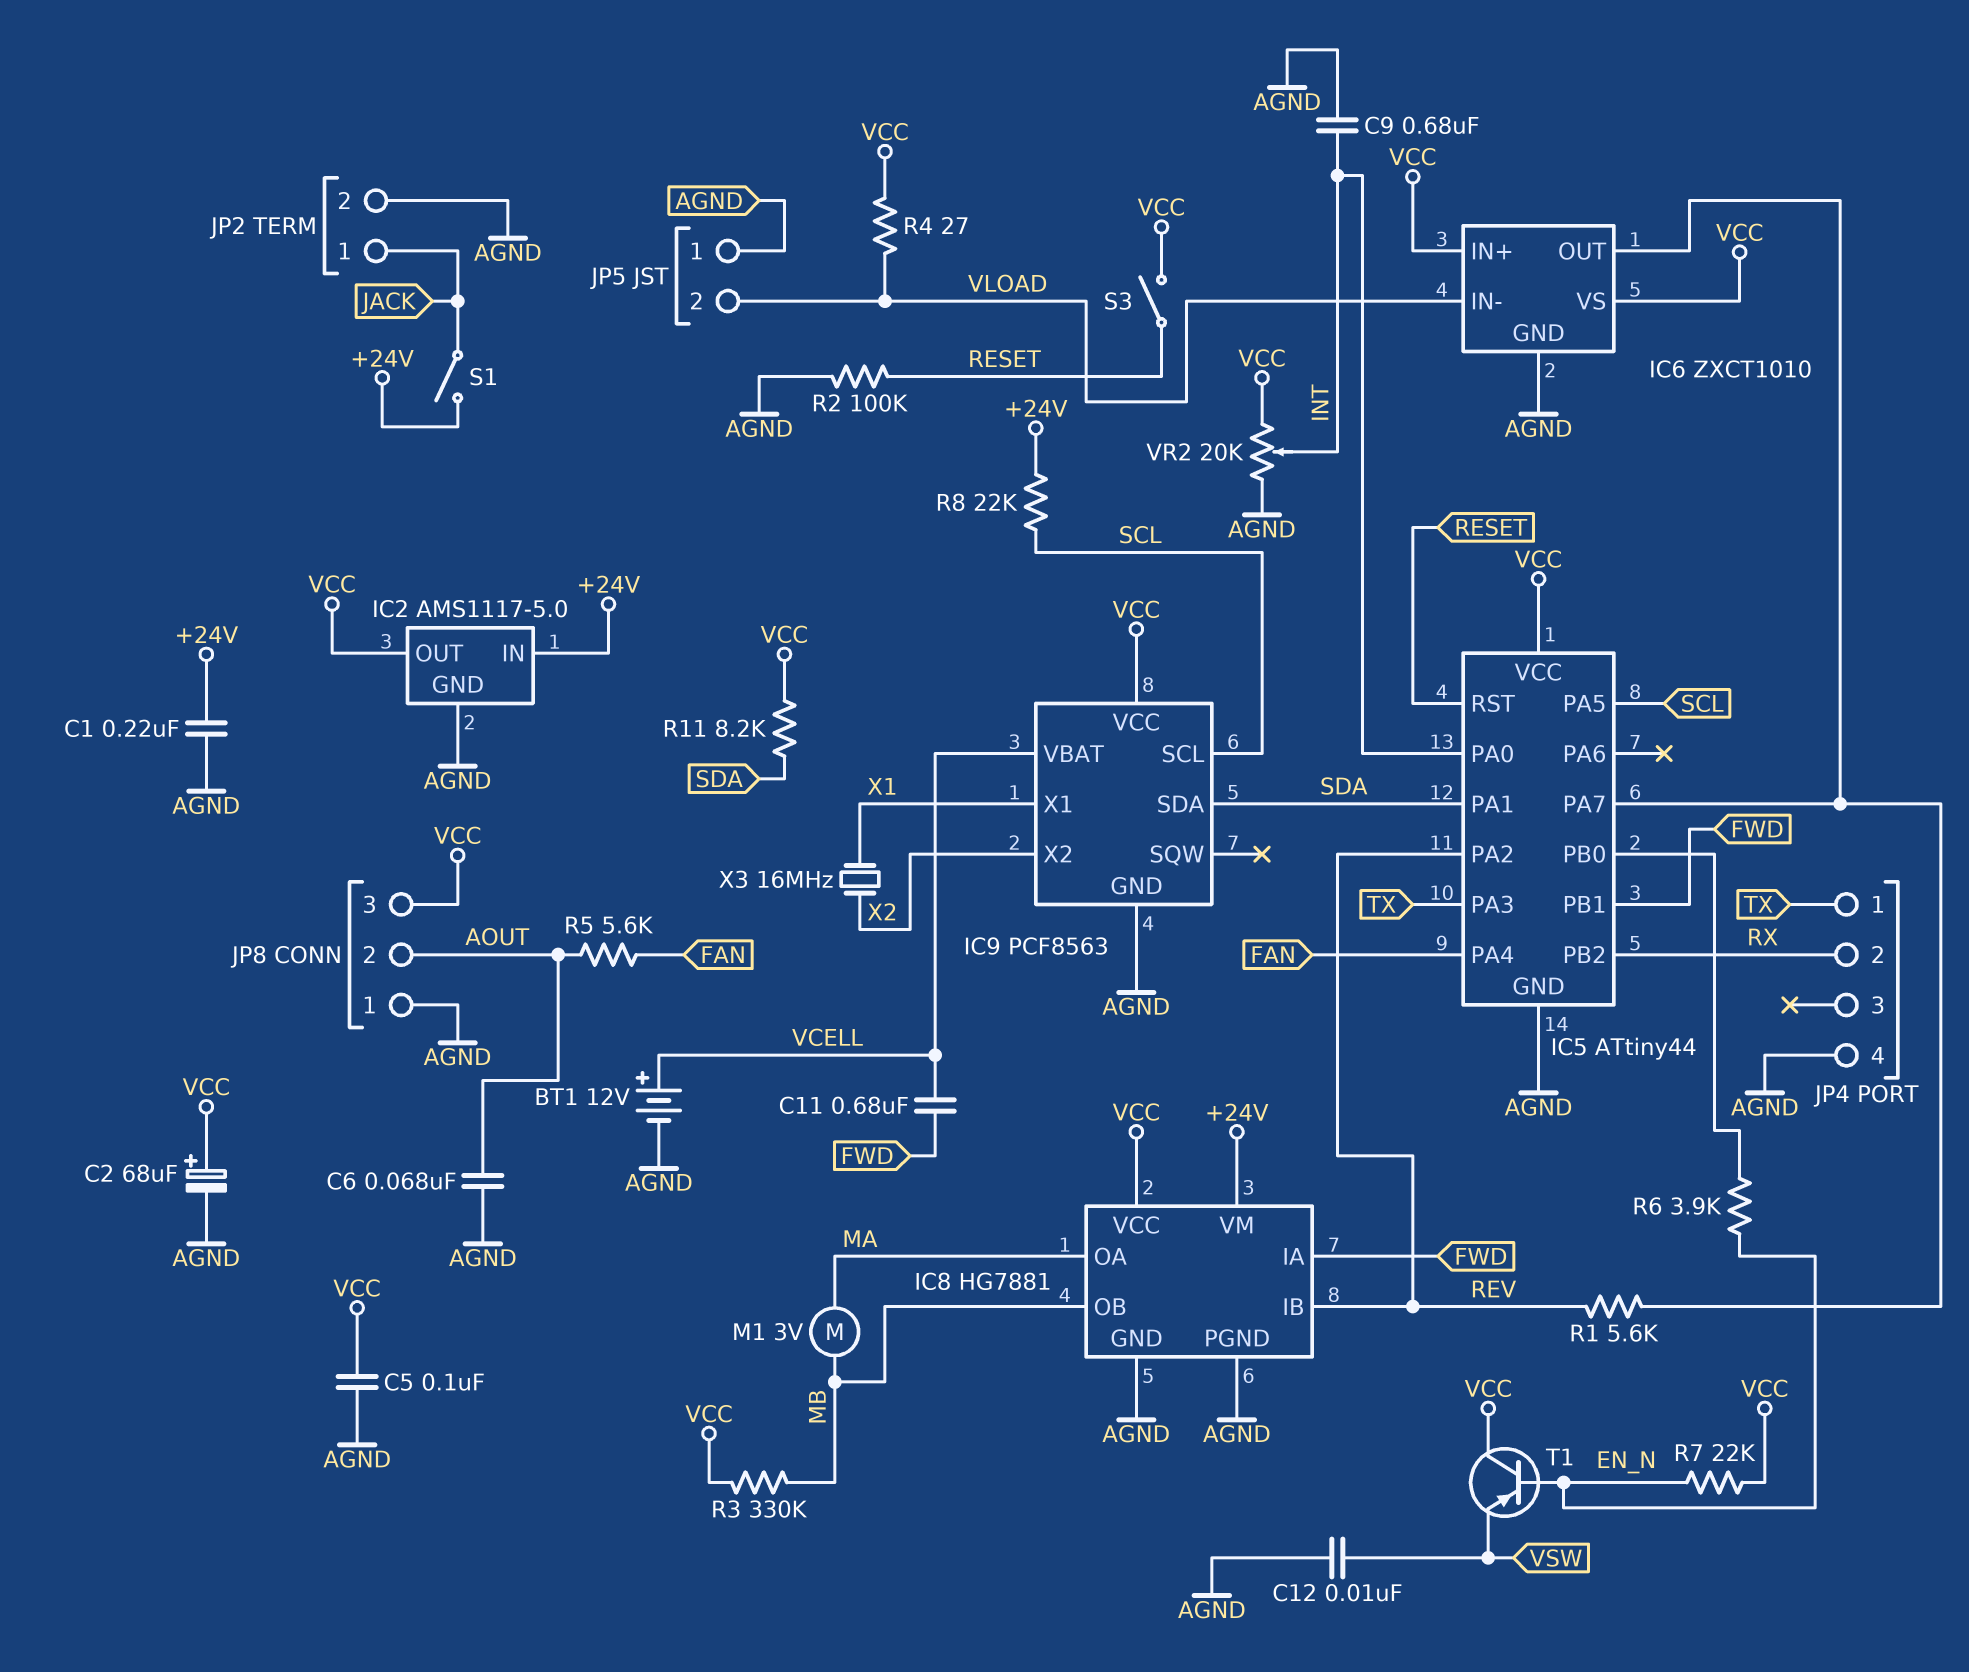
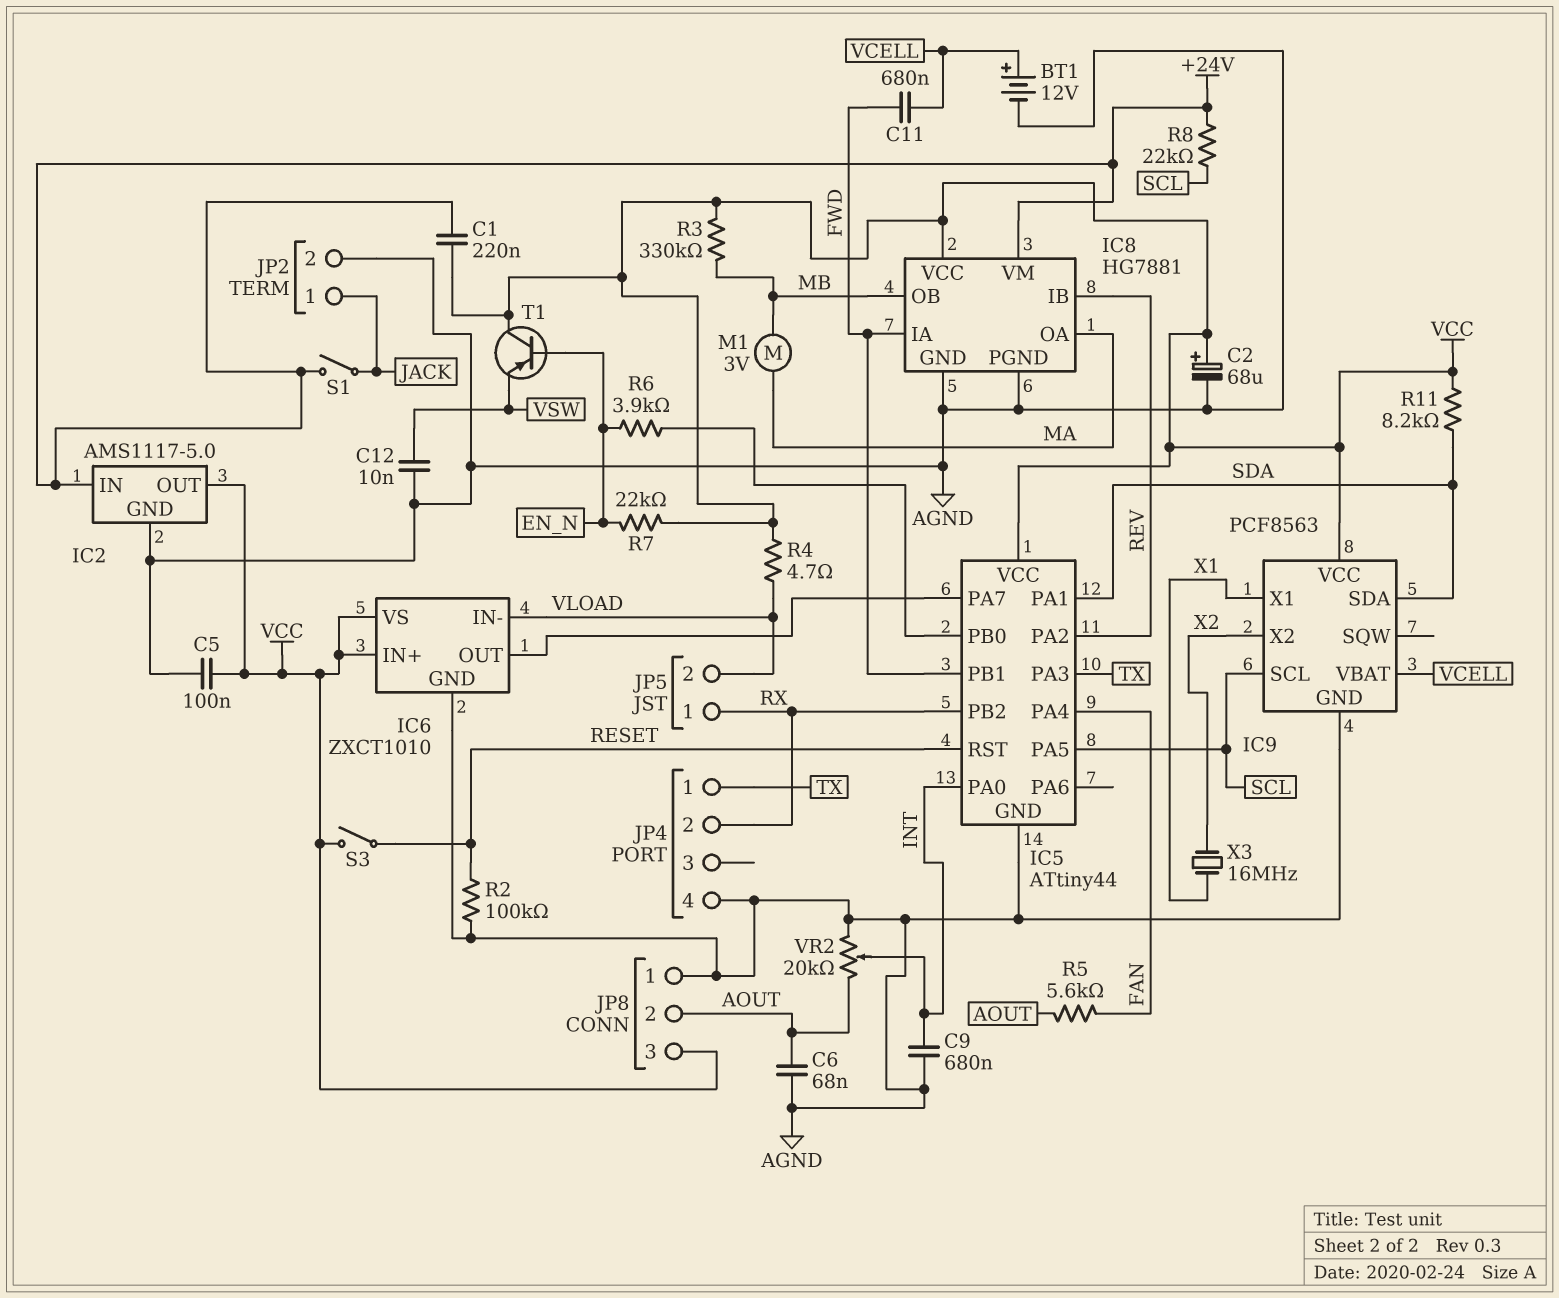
C1: 220nF (+24V, AGND) -> 220nF (+24V, VCC)
JP5 pin 1: AGND -> RX
R1: 5.6k (IC5/PA7, REV) -> none
R4: 27 (VCC, VLOAD) -> 4.7 (VCC, VLOAD)
VR2: 20k (AGND, VCC, wiper INT) -> 20k (AGND, AOUT, wiper INT)

